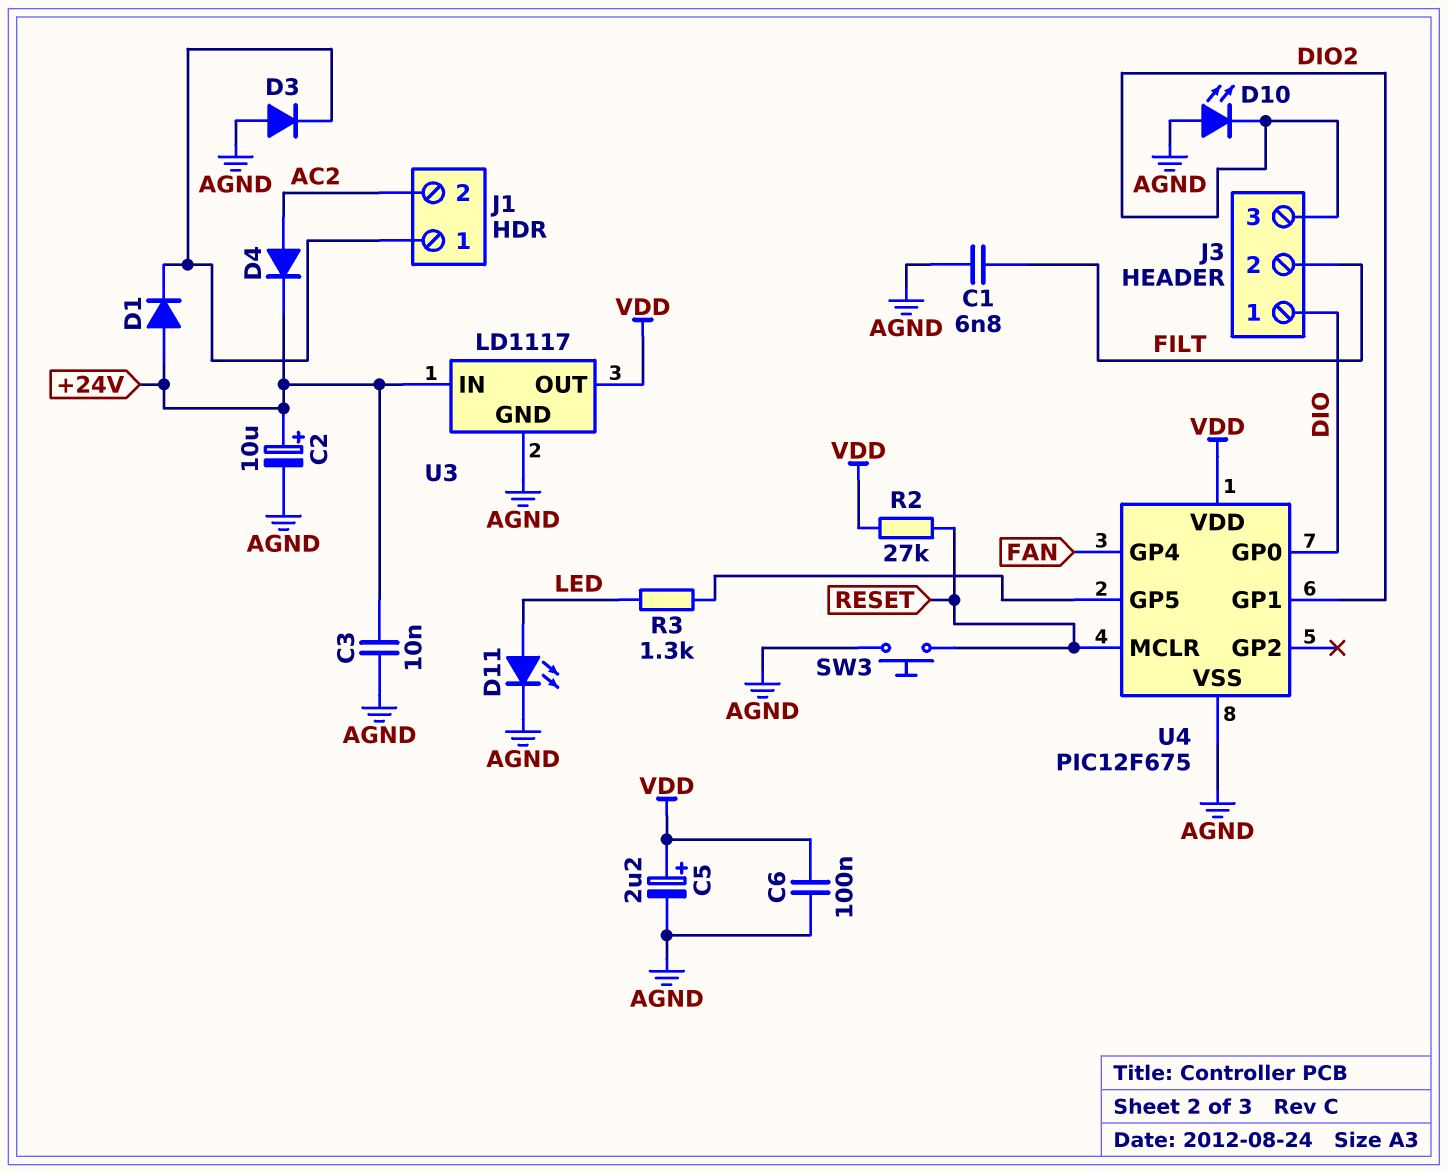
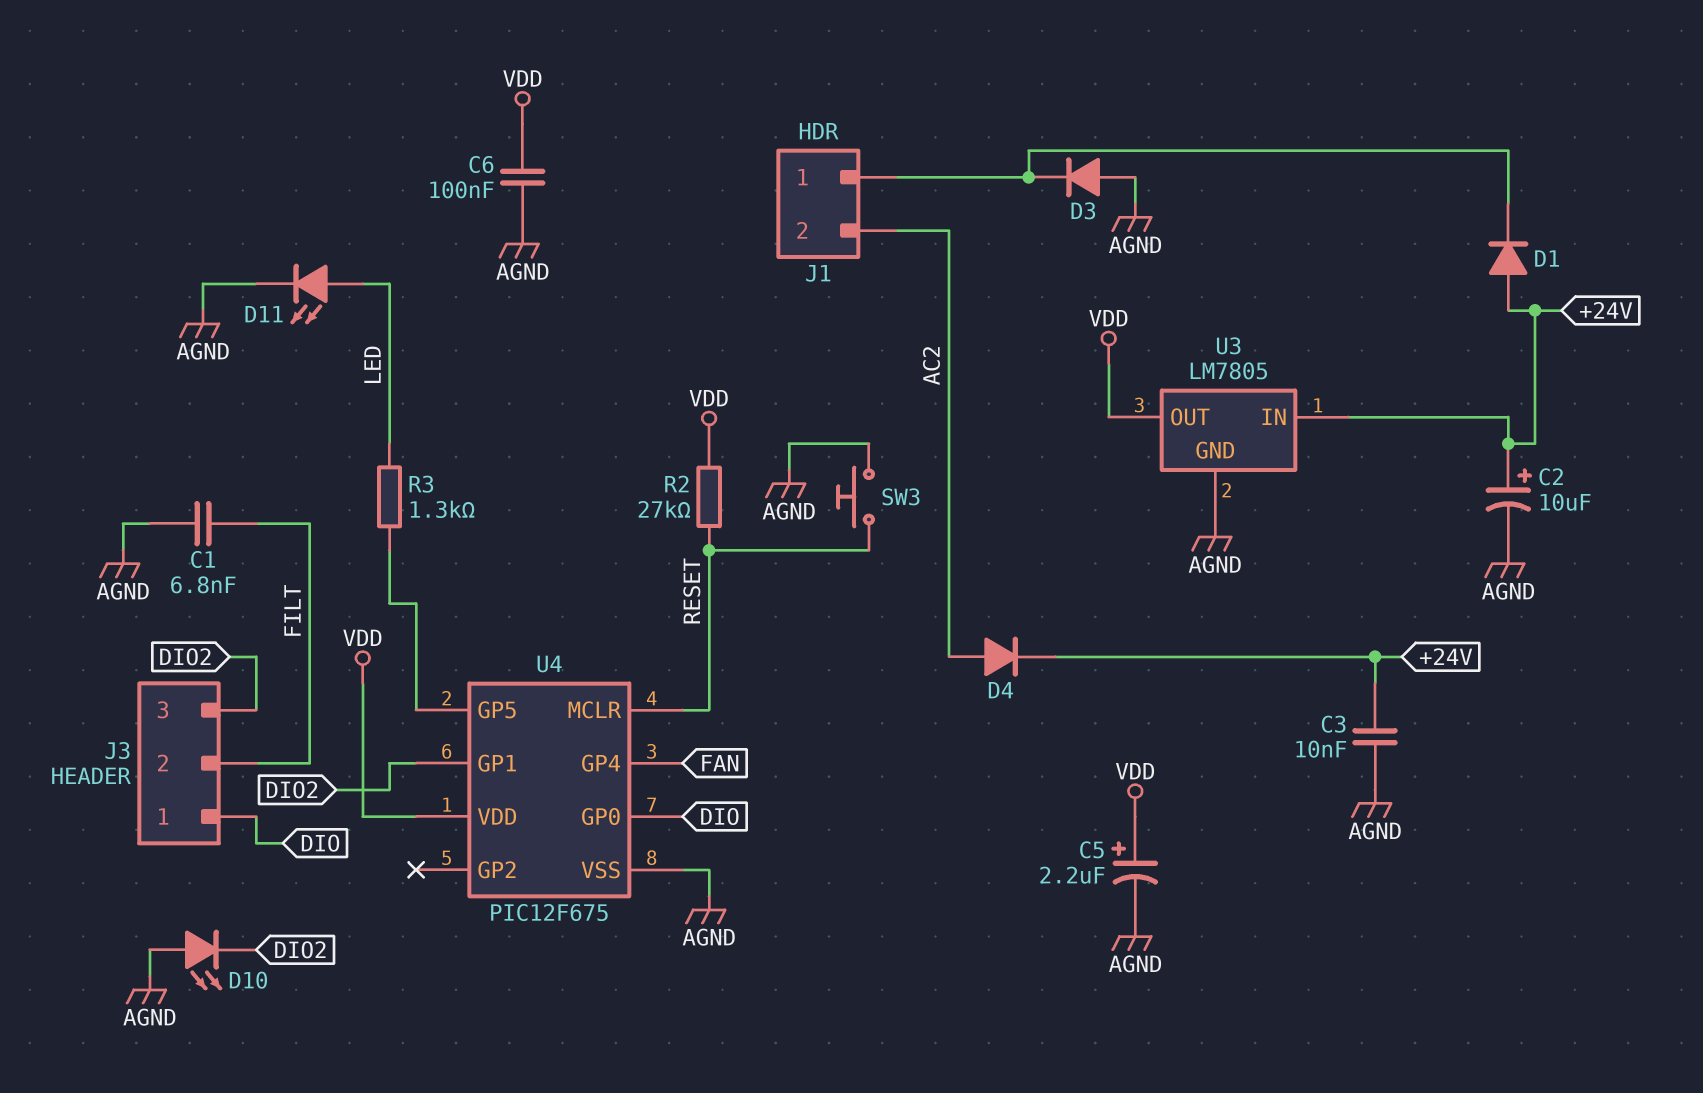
U3: LD1117 -> LM7805

